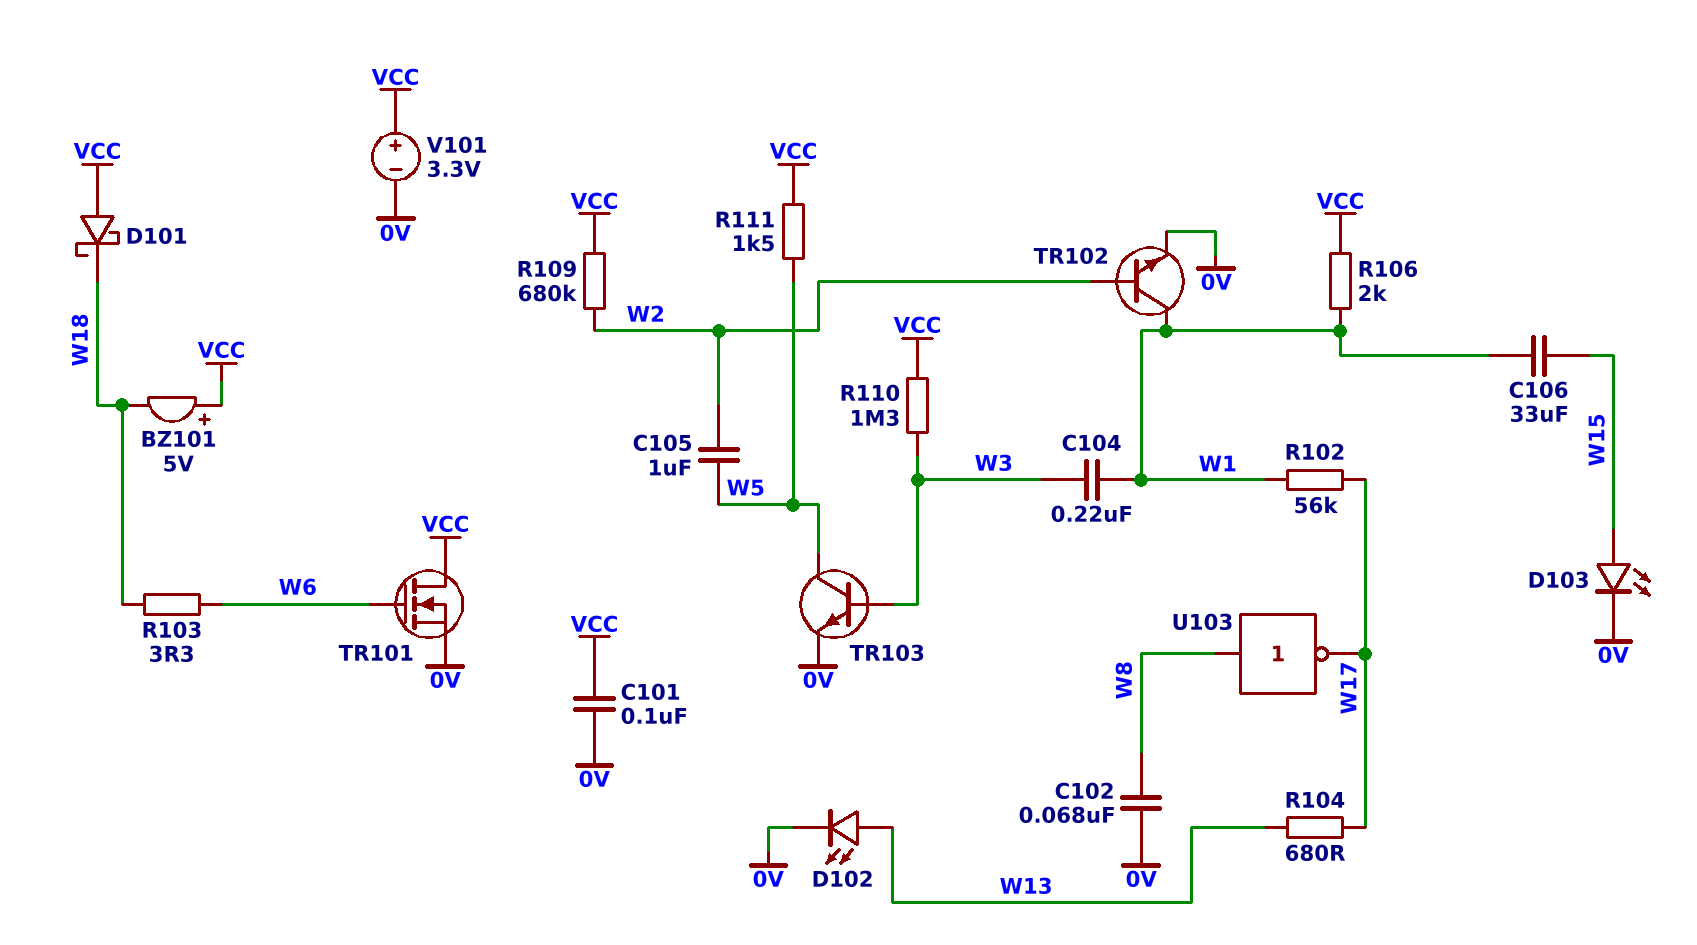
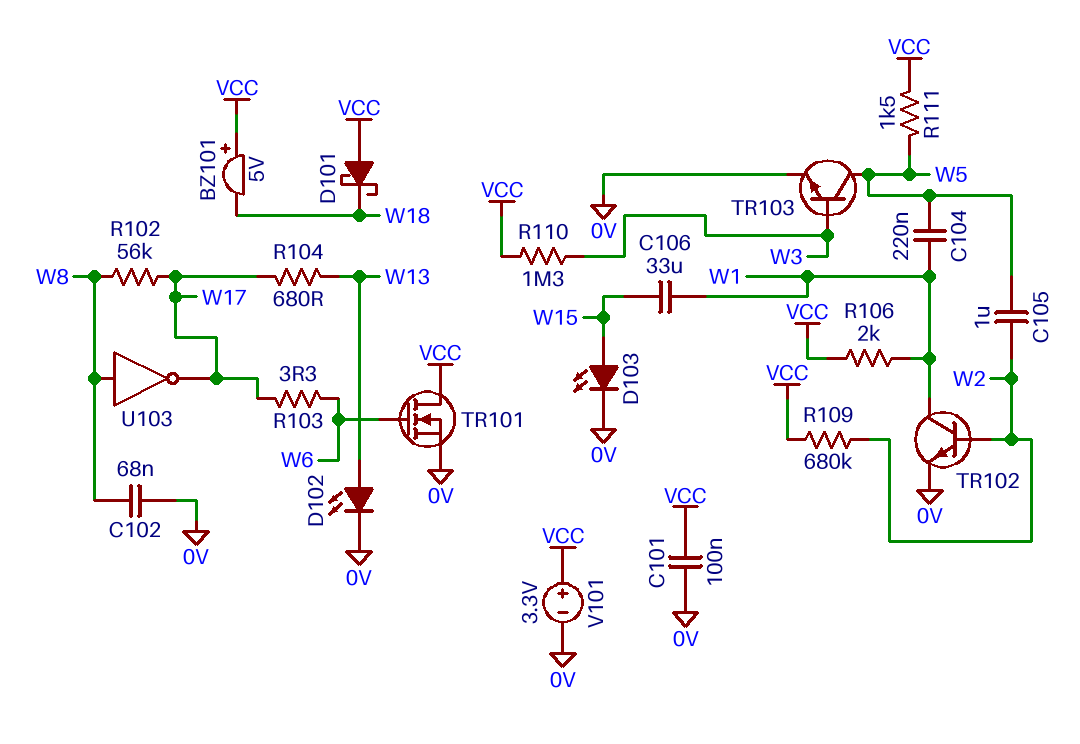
C104: 220nF (W1, W3) -> 220nF (W1, W5)
R102: 56k (W1, W17) -> 56k (W8, W17)
R103: 3.3 (W6, W18) -> 3.3 (W6, W17)

